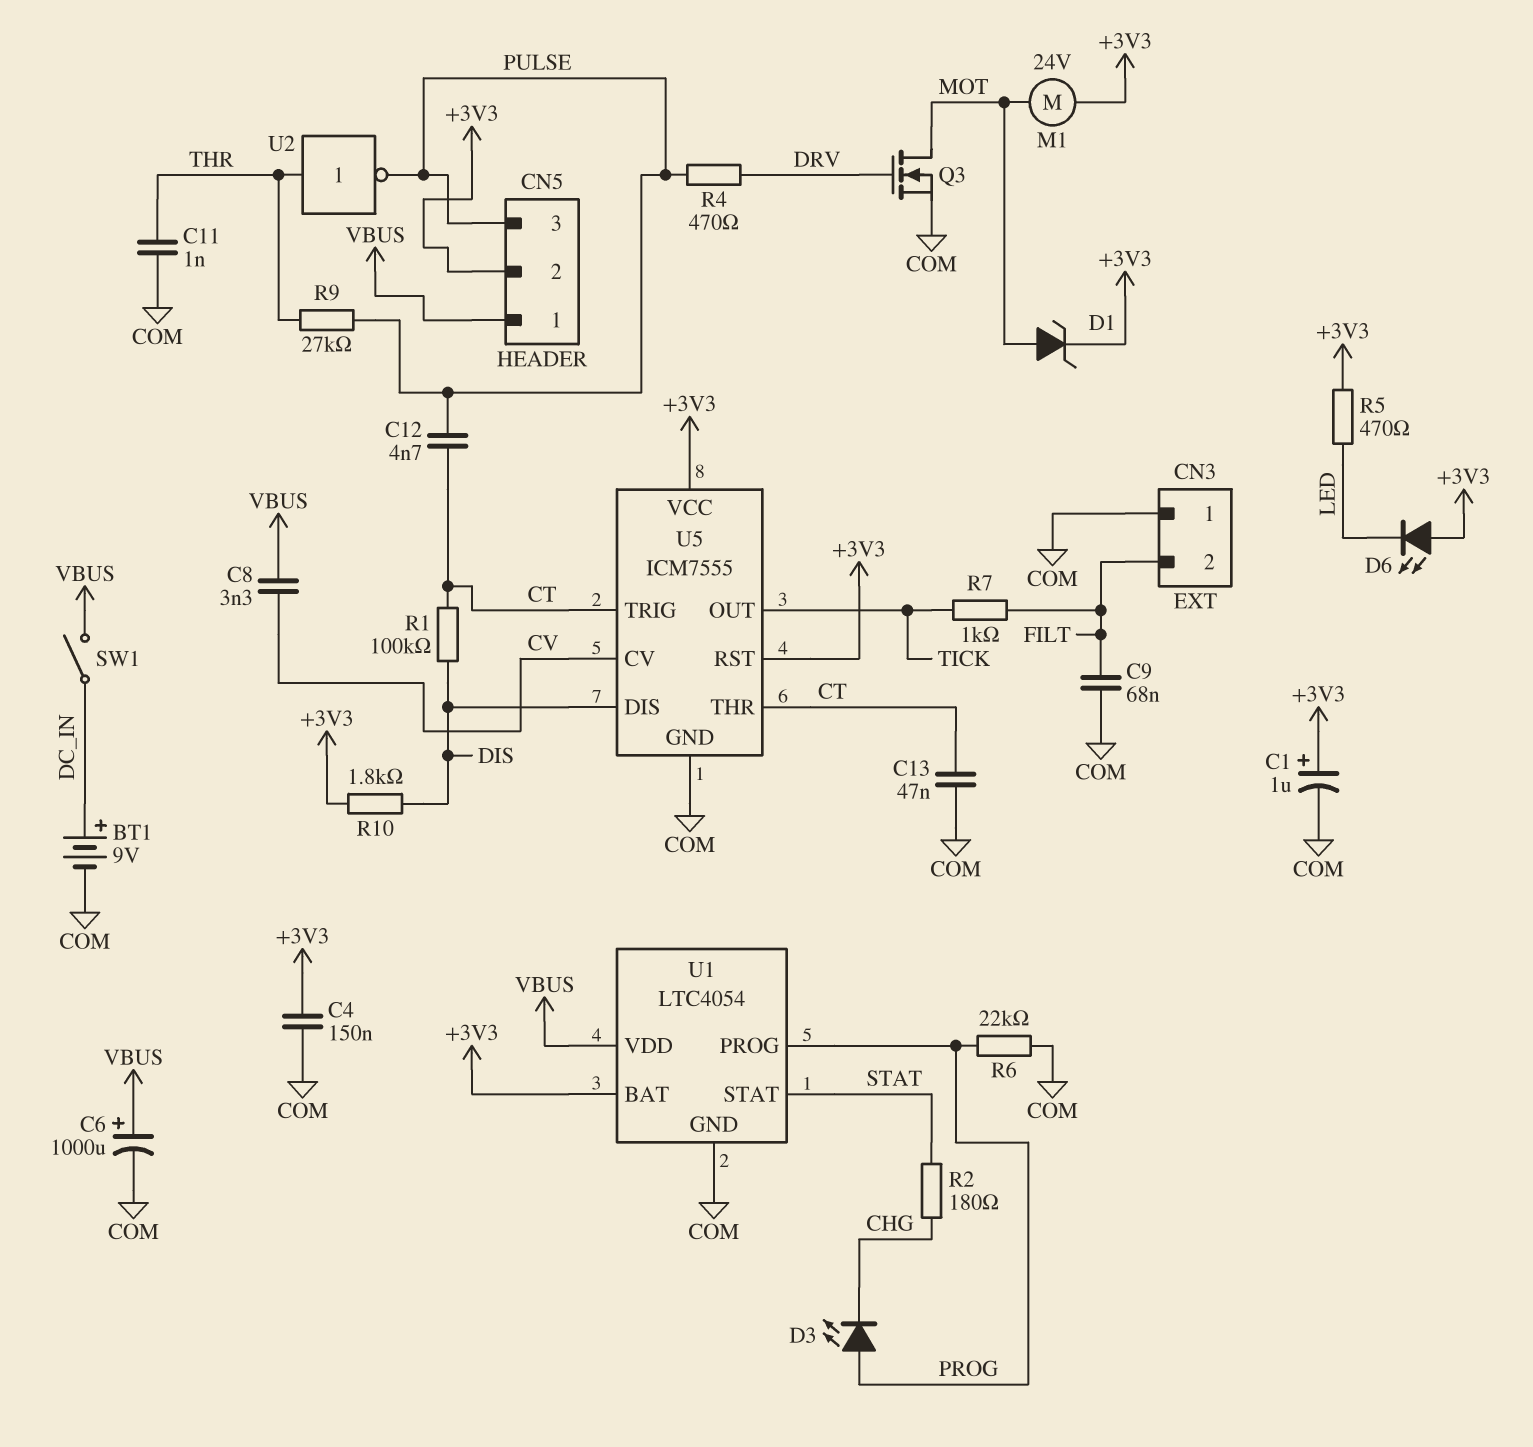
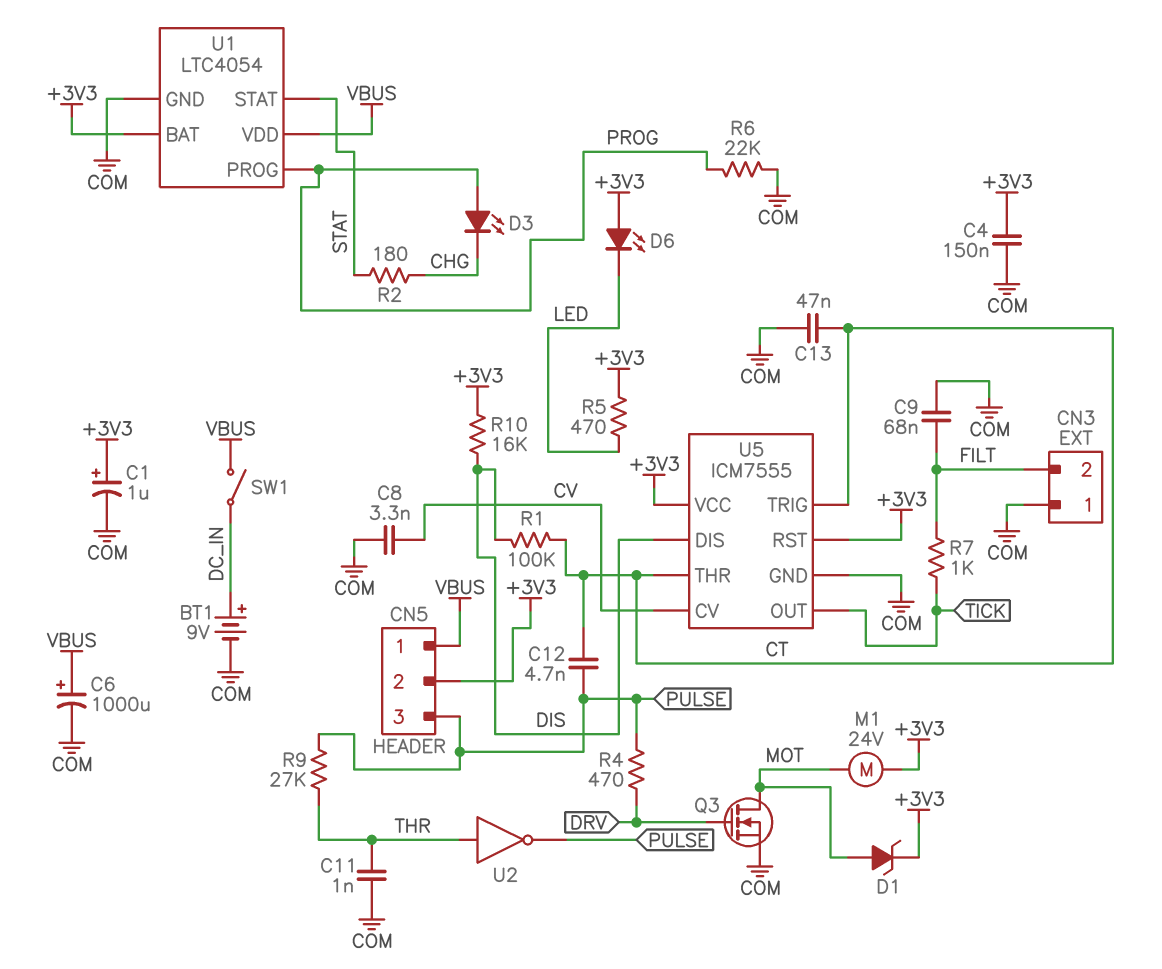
C8: 3.3nF (CV, VBUS) -> 3.3nF (COM, CV)
R10: 1.8k (+3V3, DIS) -> 16k (+3V3, DIS)

